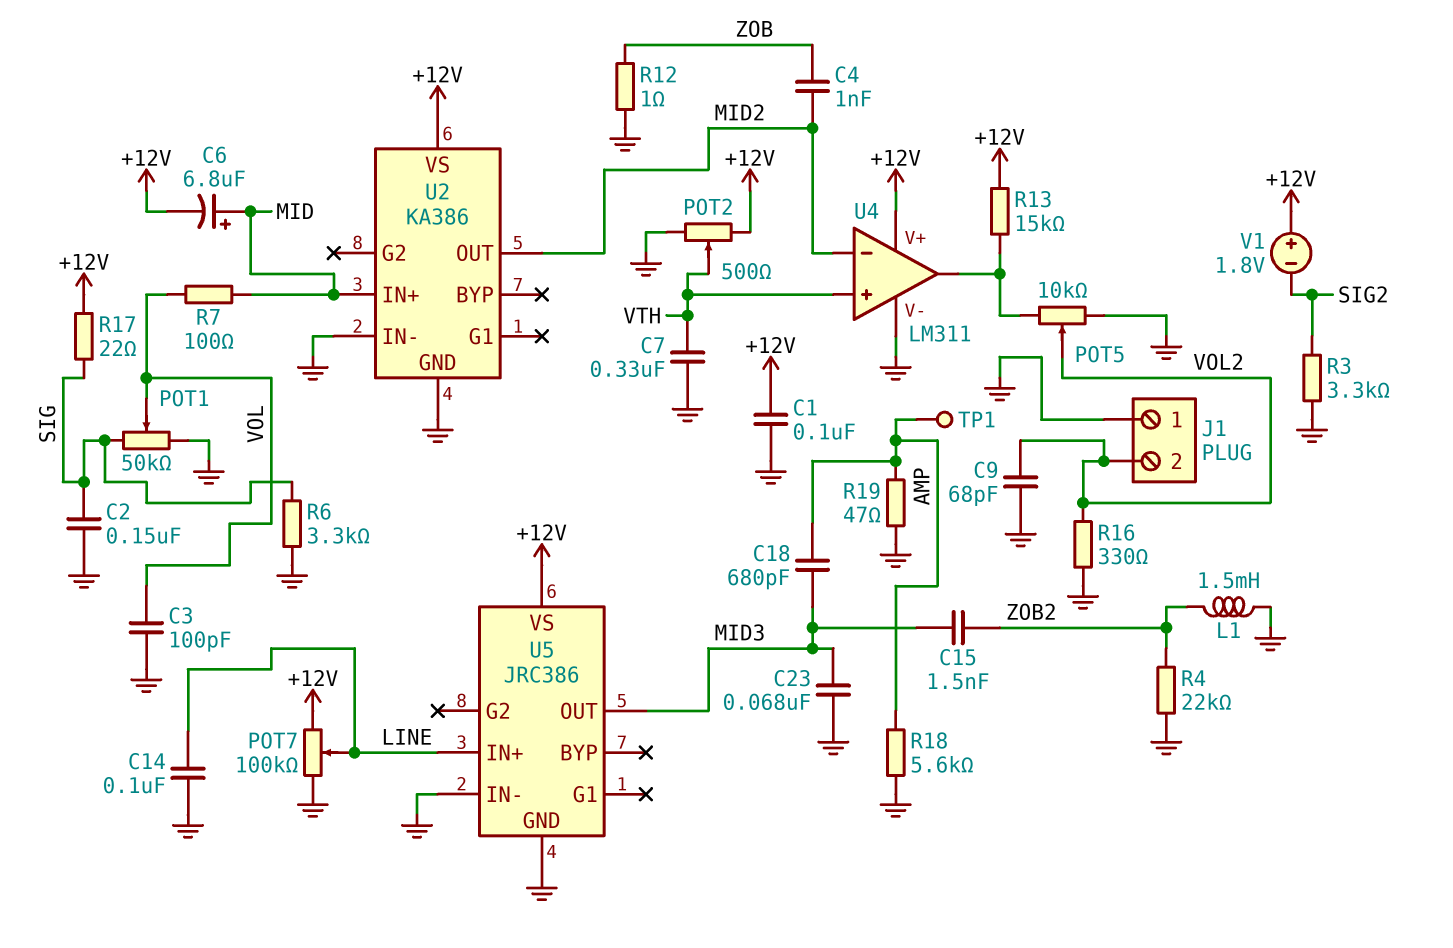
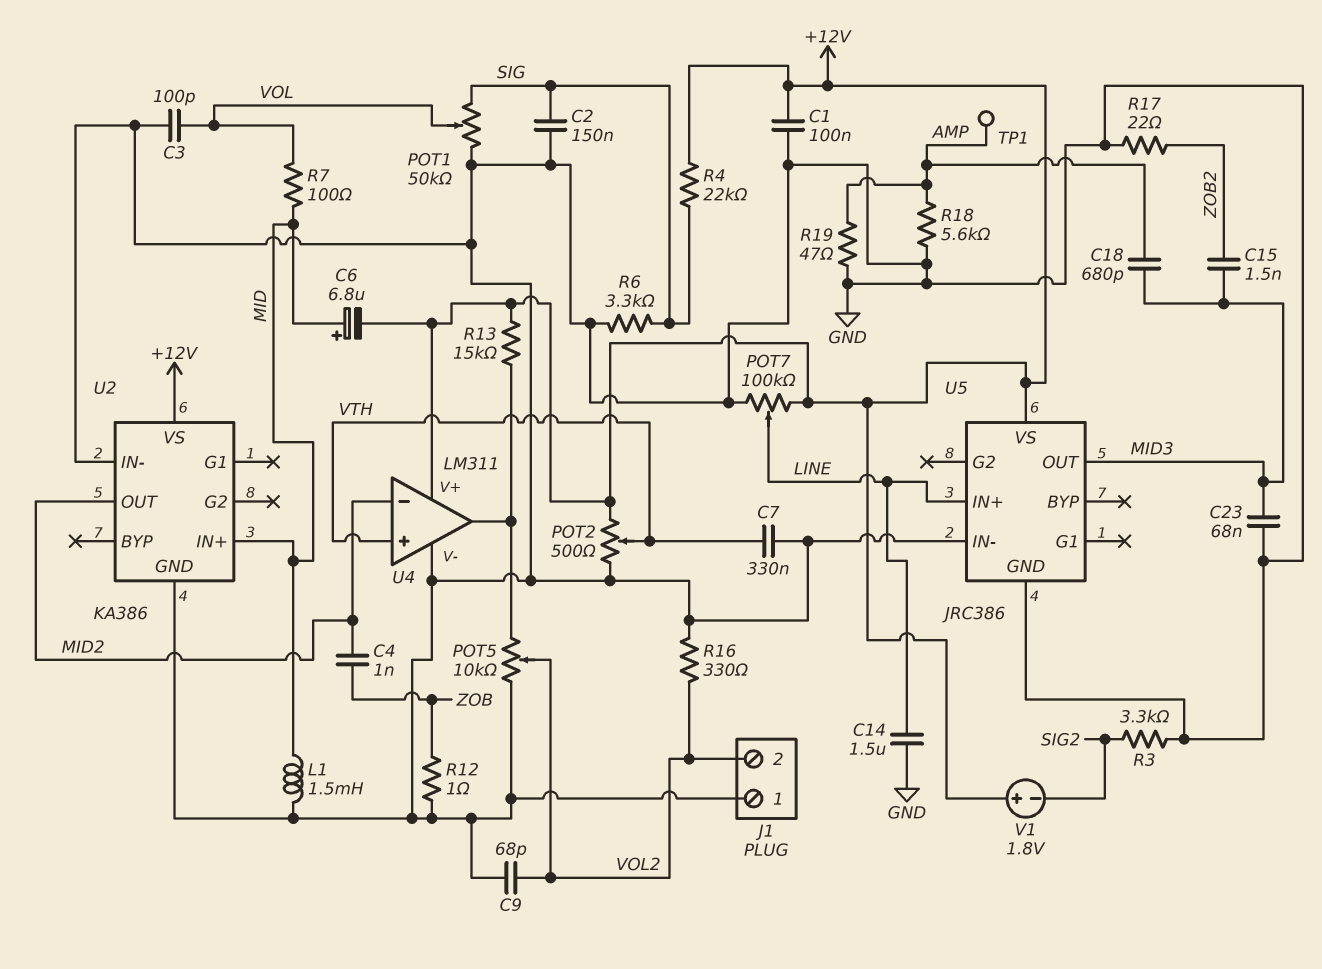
C14: 100nF (GND, LINE) -> 1.5uF (GND, LINE)
L1: 1.5mH (GND, ZOB2) -> 1.5mH (GND, MID)
R4: 22k (GND, ZOB2) -> 22k (+12V, SIG)
R17: 22 (+12V, SIG) -> 22 (GND, ZOB2)

